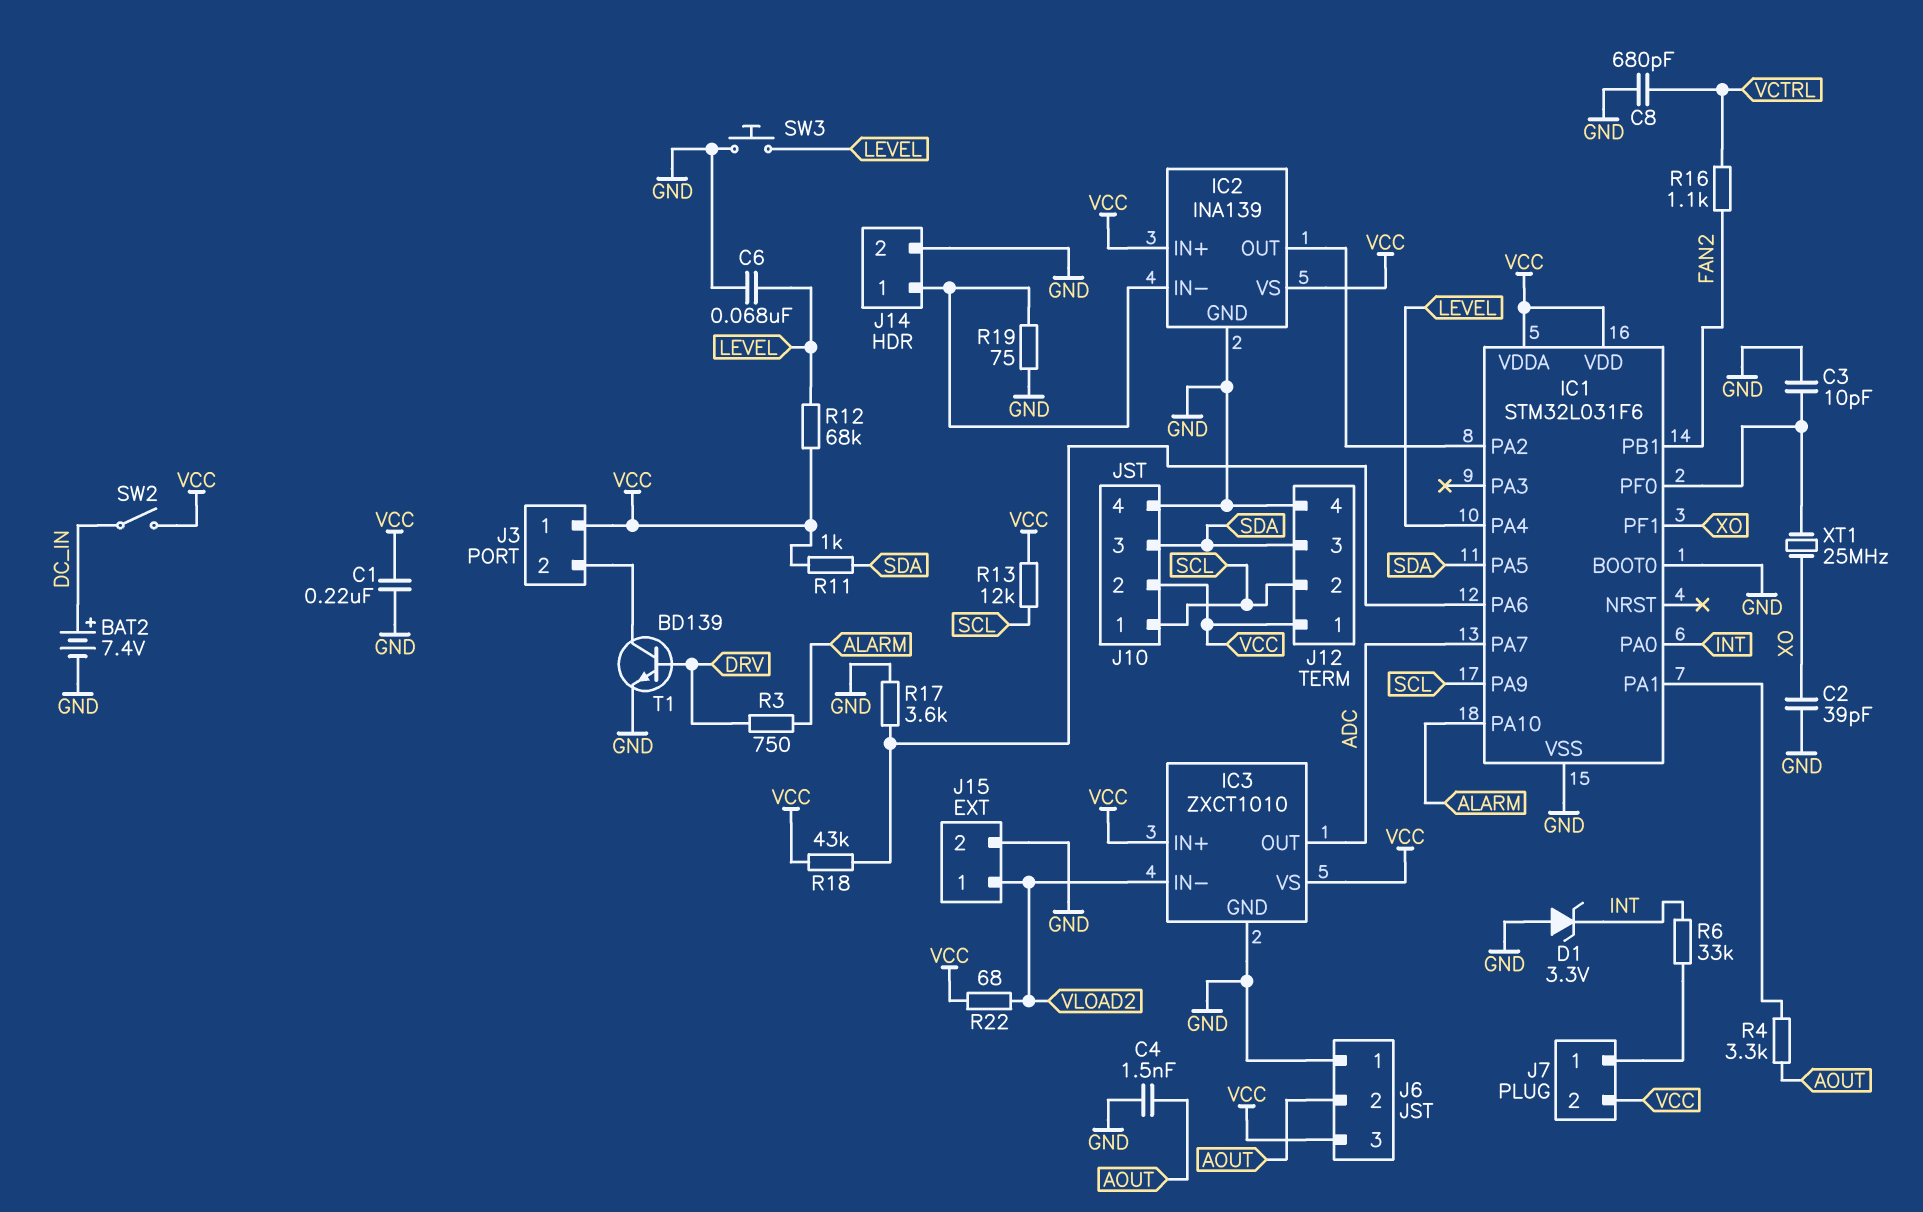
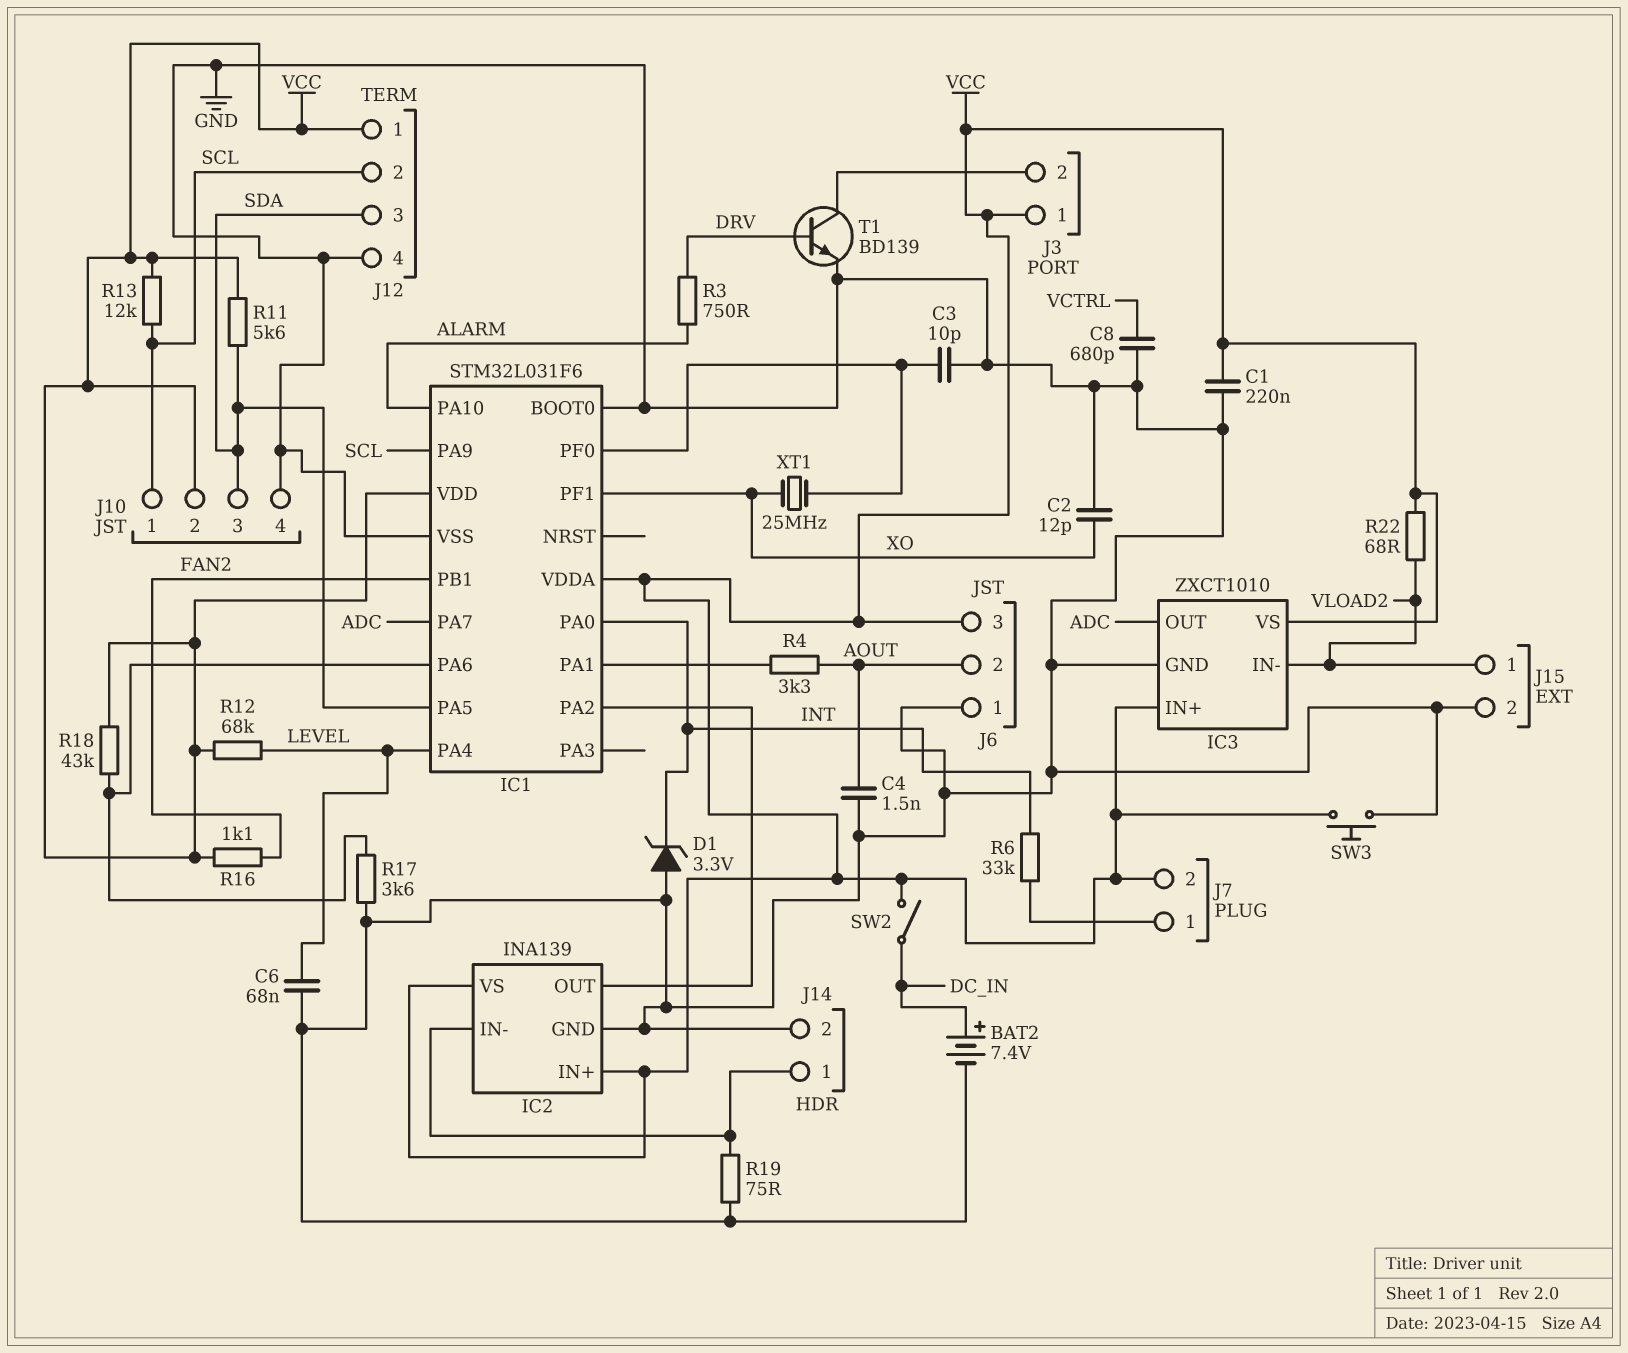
C2: 39pF (GND, XO) -> 12pF (GND, XO)
R11: 1k (SDA, VCC) -> 5.6k (SDA, VCC)
R16: 1.1k (FAN2, VCTRL) -> 1.1k (FAN2, VCC)
SW3: button (GND, LEVEL) -> button (GND, VCC)

